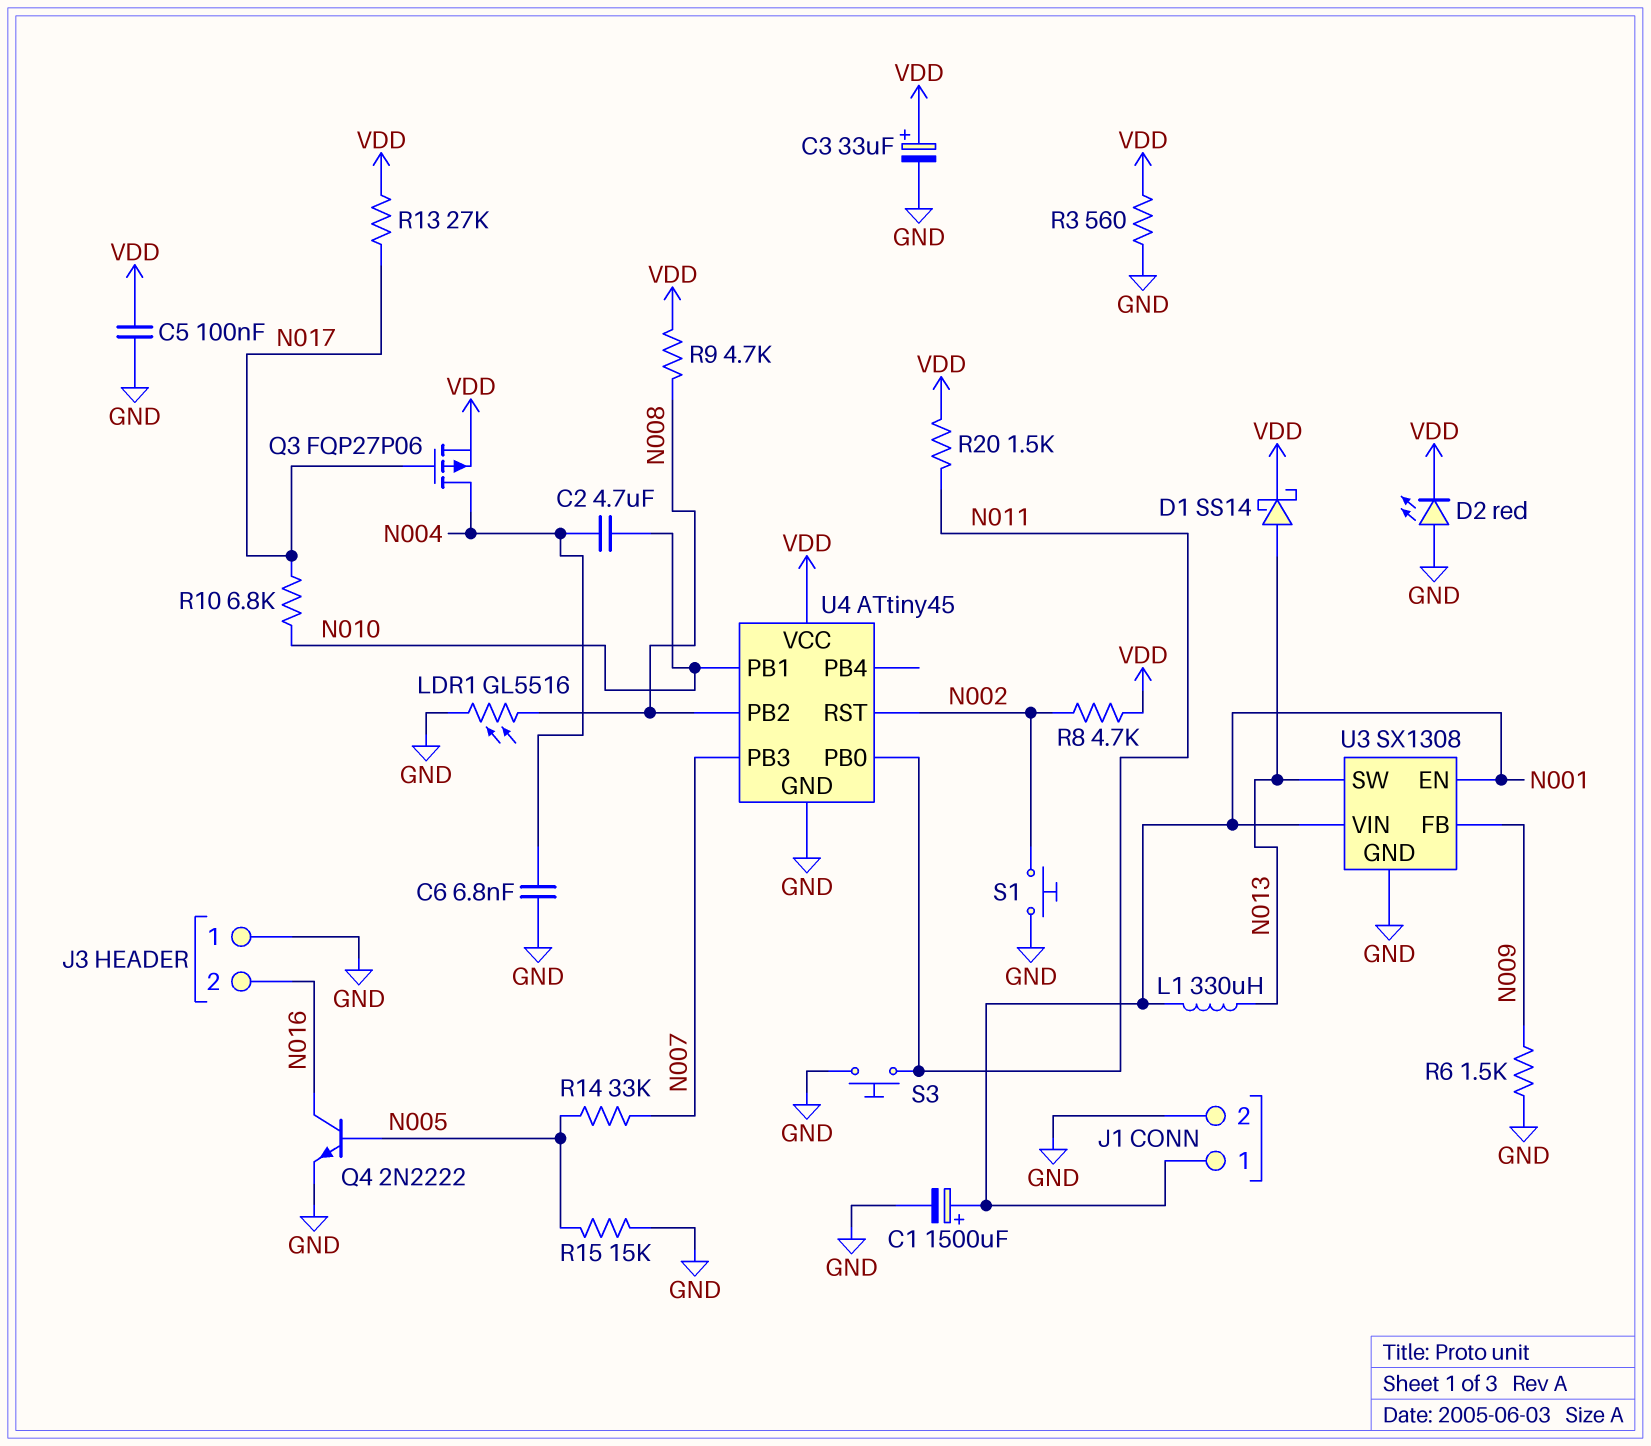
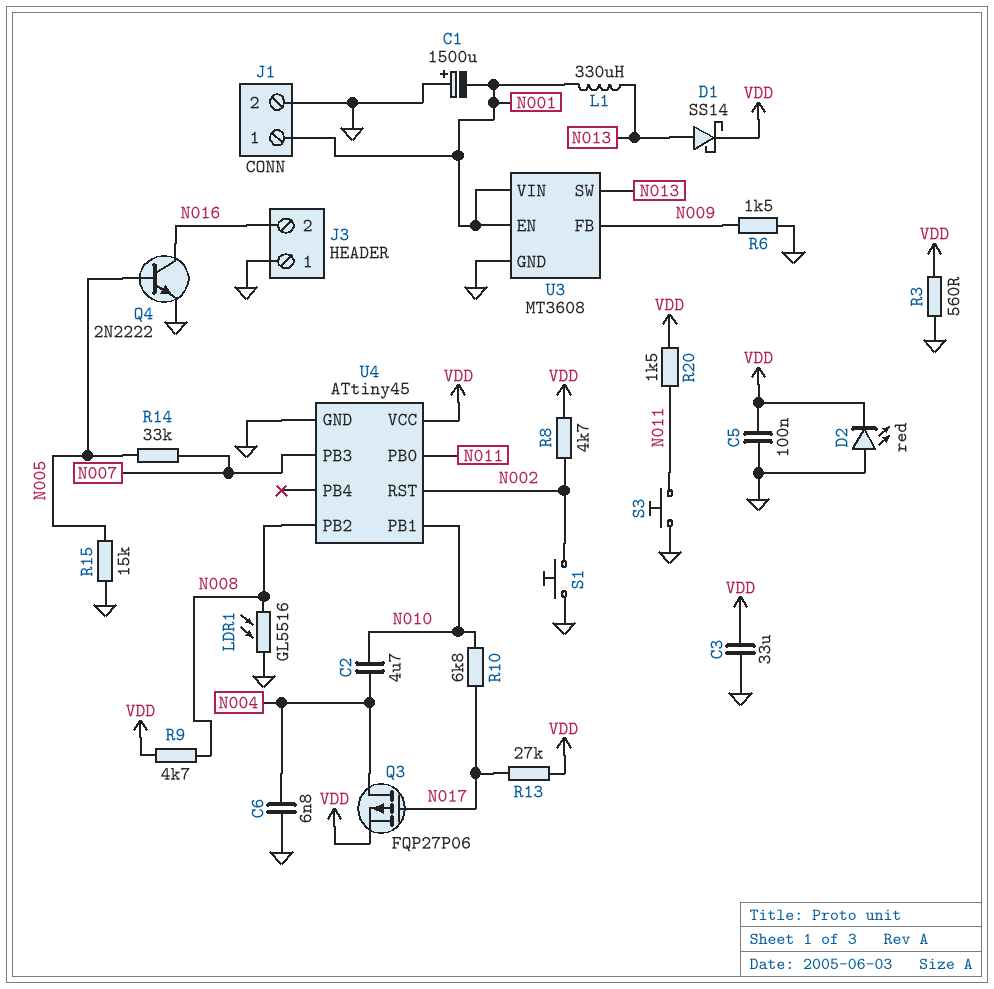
C1: 1500uF (plus N001, minus GND) -> 1500uF (plus GND, minus N001)
C3: 33uF (plus VDD, minus GND) -> 33uF (GND, VDD)
U3: SX1308 -> MT3608

